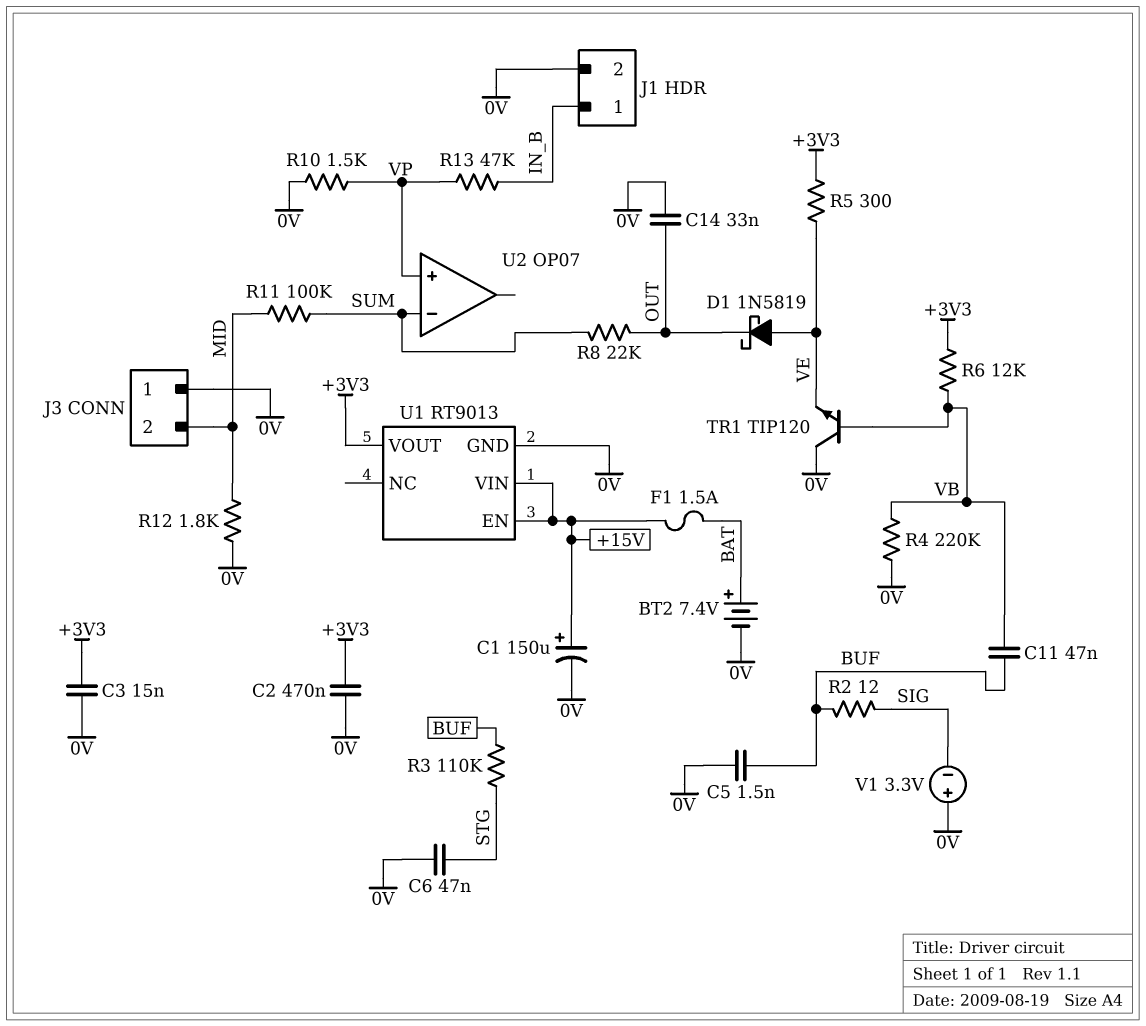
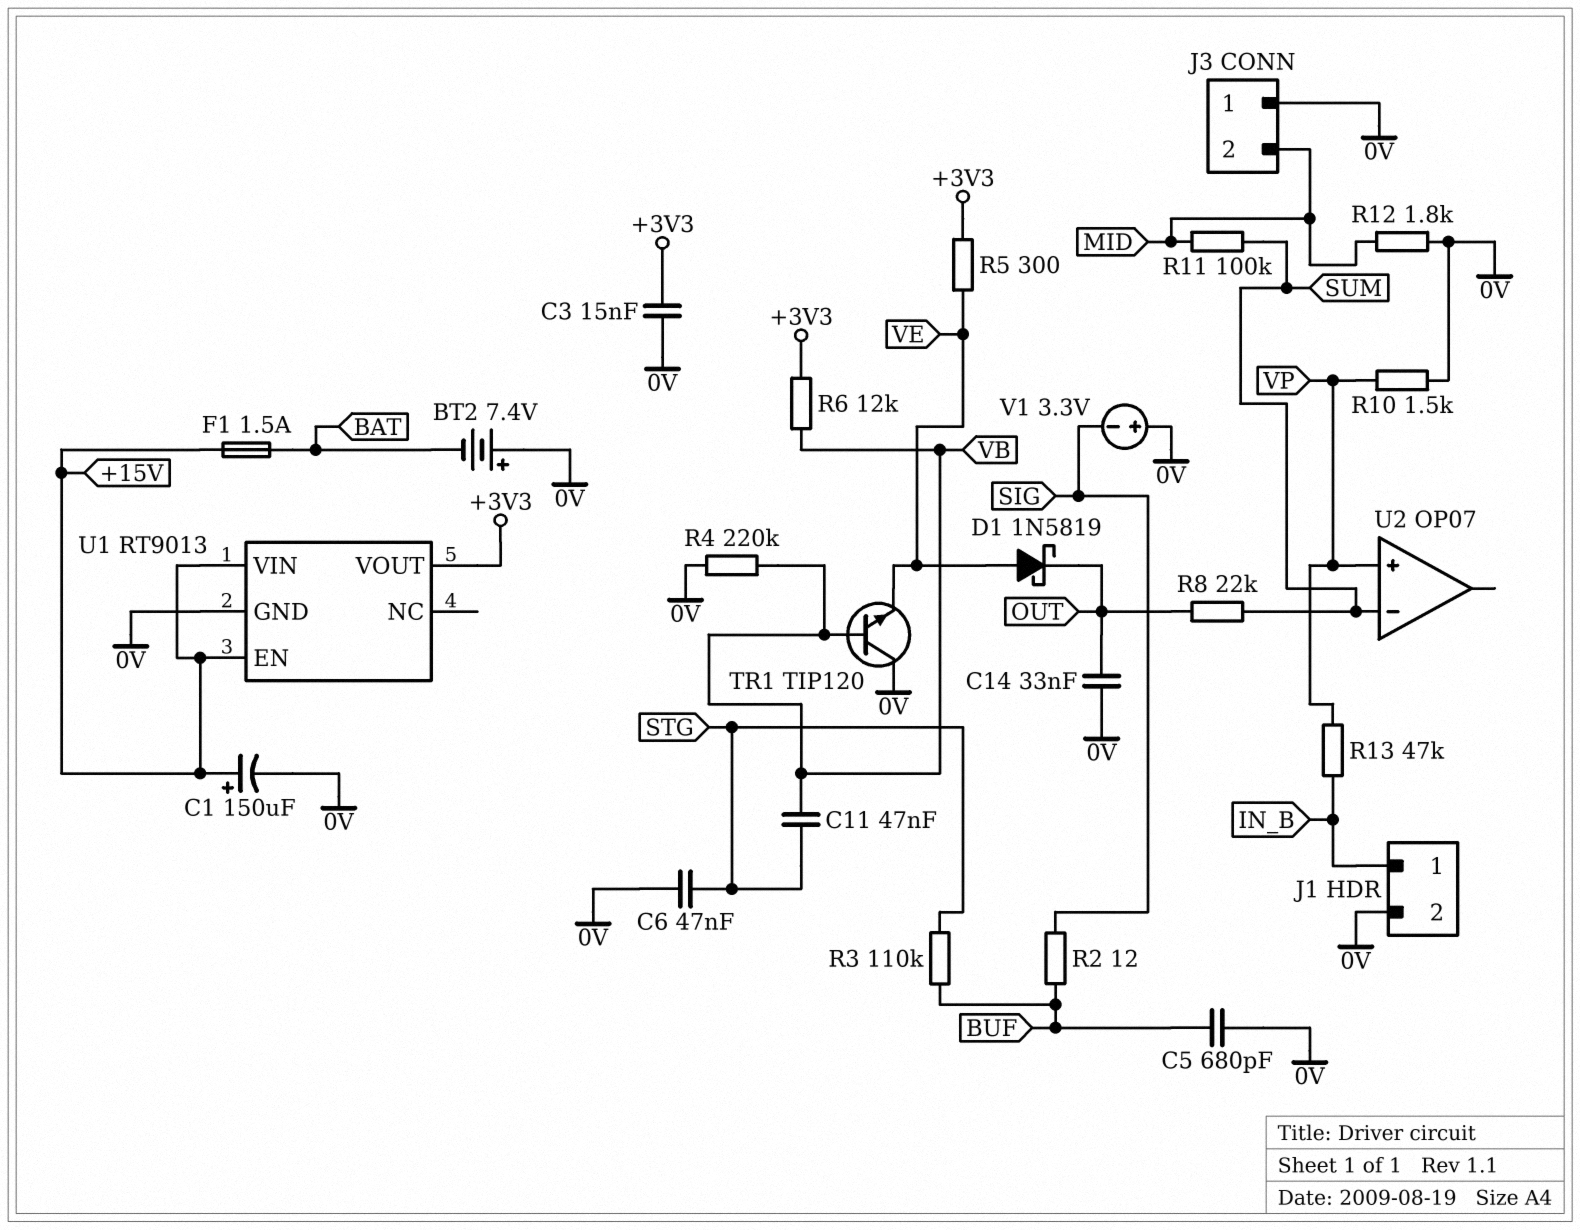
BT2: 7.4V (plus BAT, minus 0V) -> 7.4V (plus 0V, minus BAT)
C2: 470nF (+3V3, 0V) -> none
C5: 1.5nF (0V, BUF) -> 680pF (0V, BUF)
C11: 47nF (BUF, VB) -> 47nF (STG, VB)

